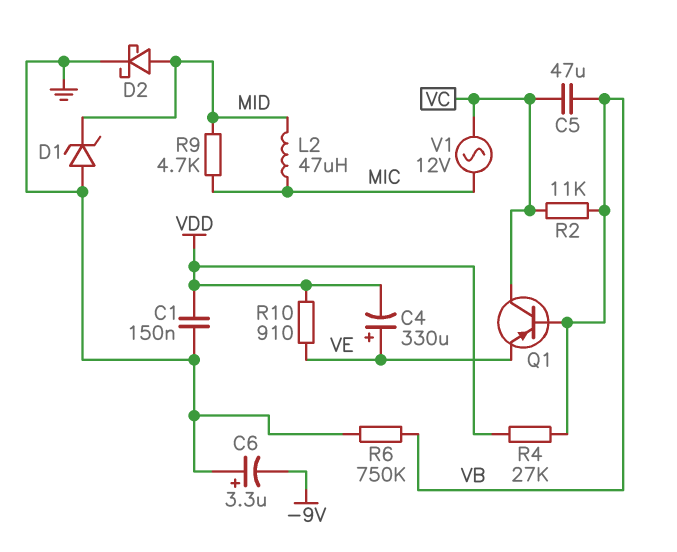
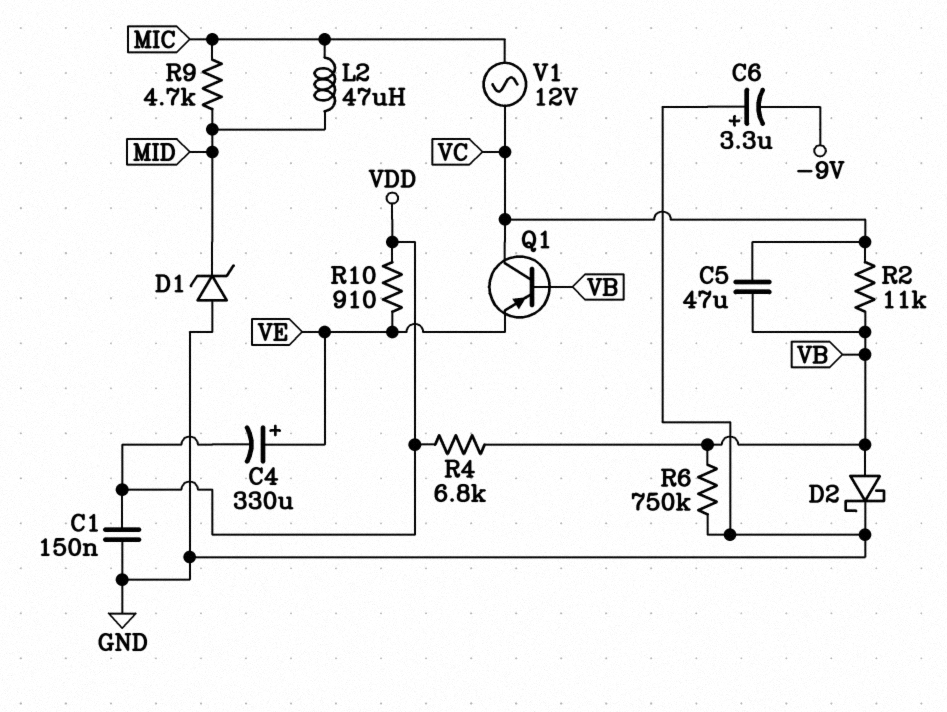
D2: schottky (A MID, K GND) -> schottky (A VB, K GND)
R4: 27k (VB, VDD) -> 6.8k (VB, VDD)

